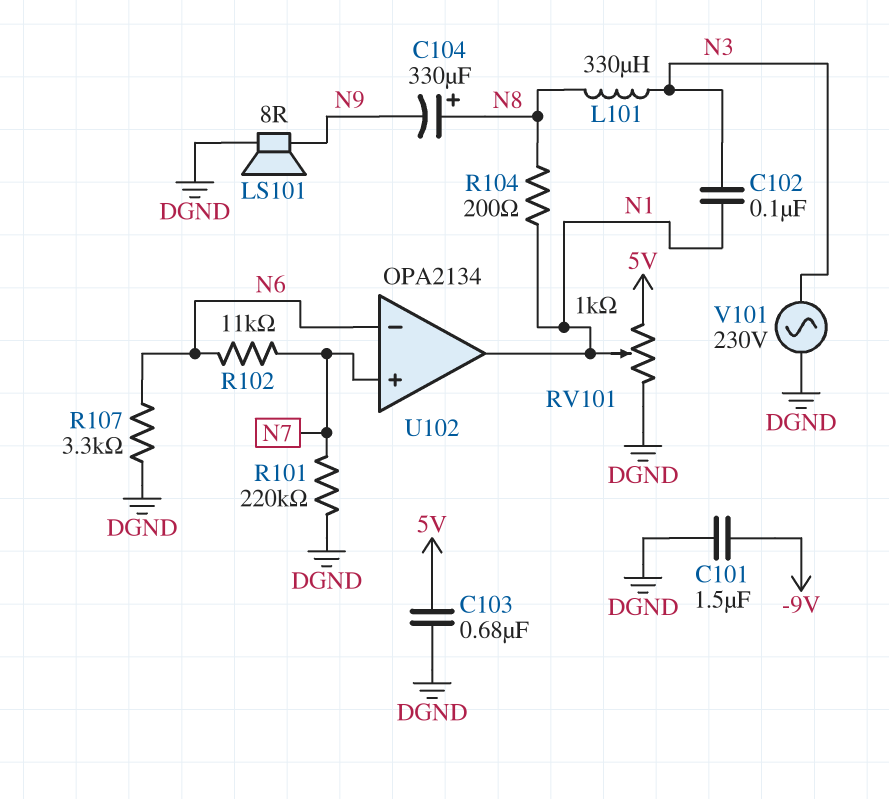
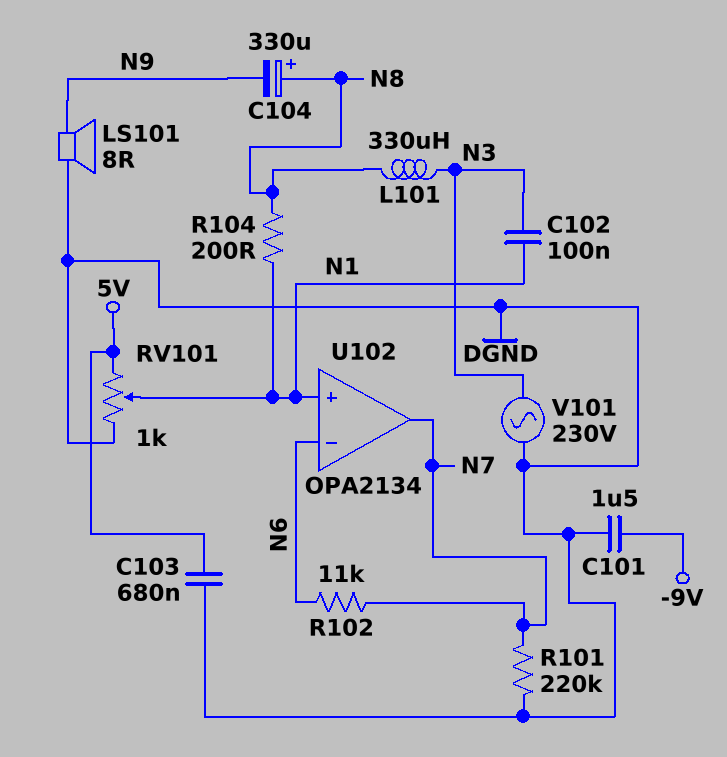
R107: 3.3k (DGND, N6) -> none
U102 pin in+: N7 -> N1
U102 pin out: N1 -> N7

